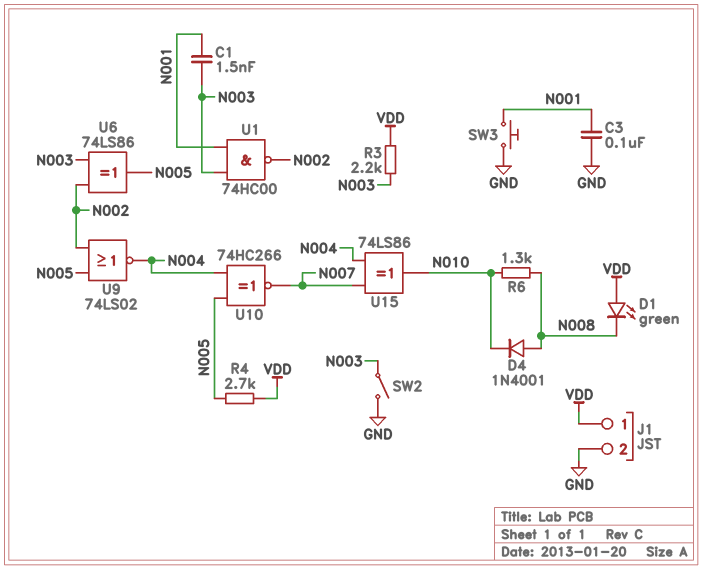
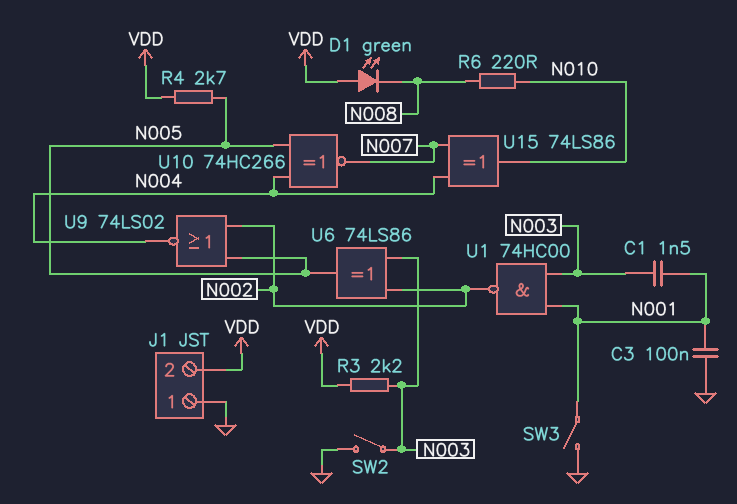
D4: diode 1N4001 (A N008, K N010) -> none
J1 pin 1: VDD -> GND
J1 pin 2: GND -> VDD
R6: 1.3k (N008, N010) -> 220 (N008, N010)
SW3: button (GND, N001) -> switch (GND, N001)

